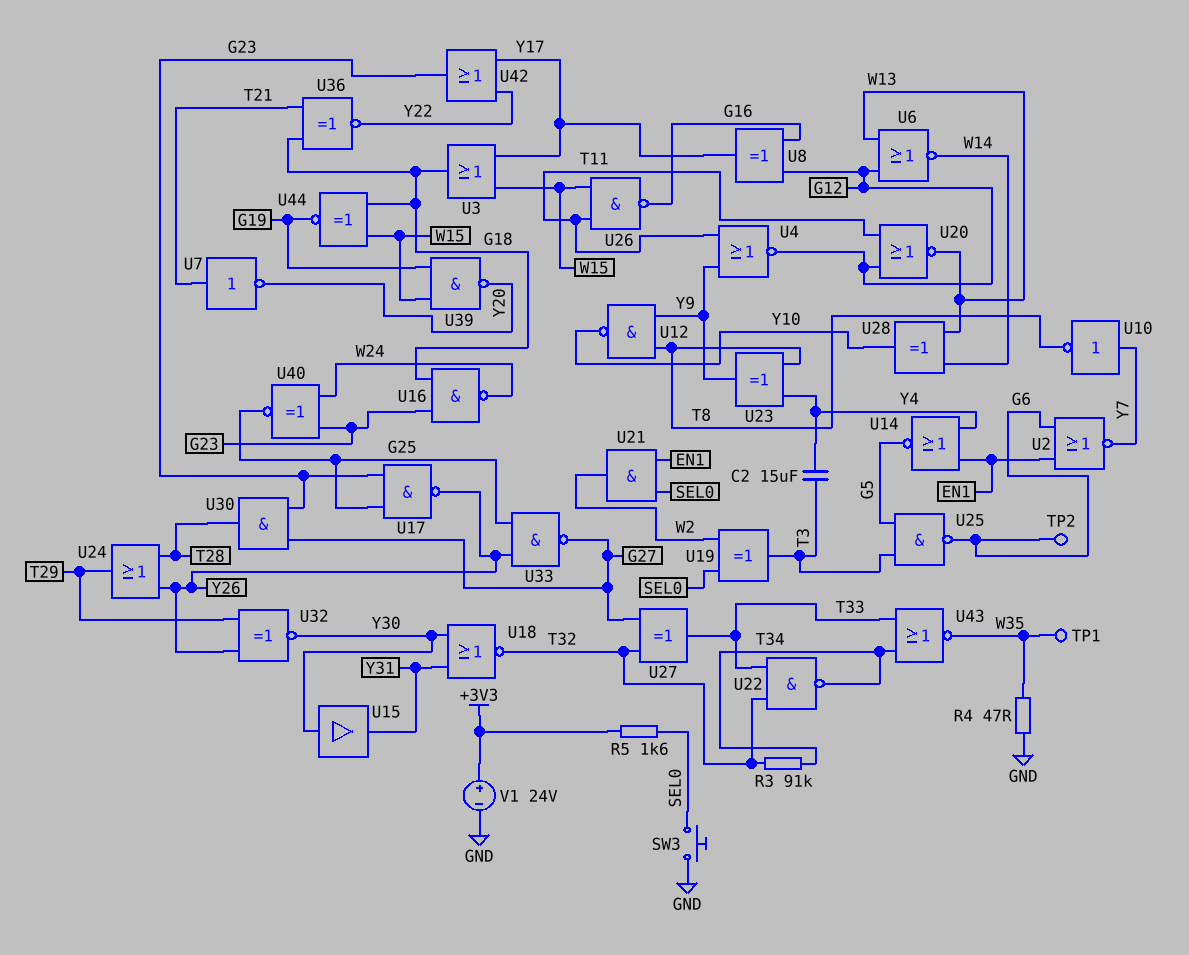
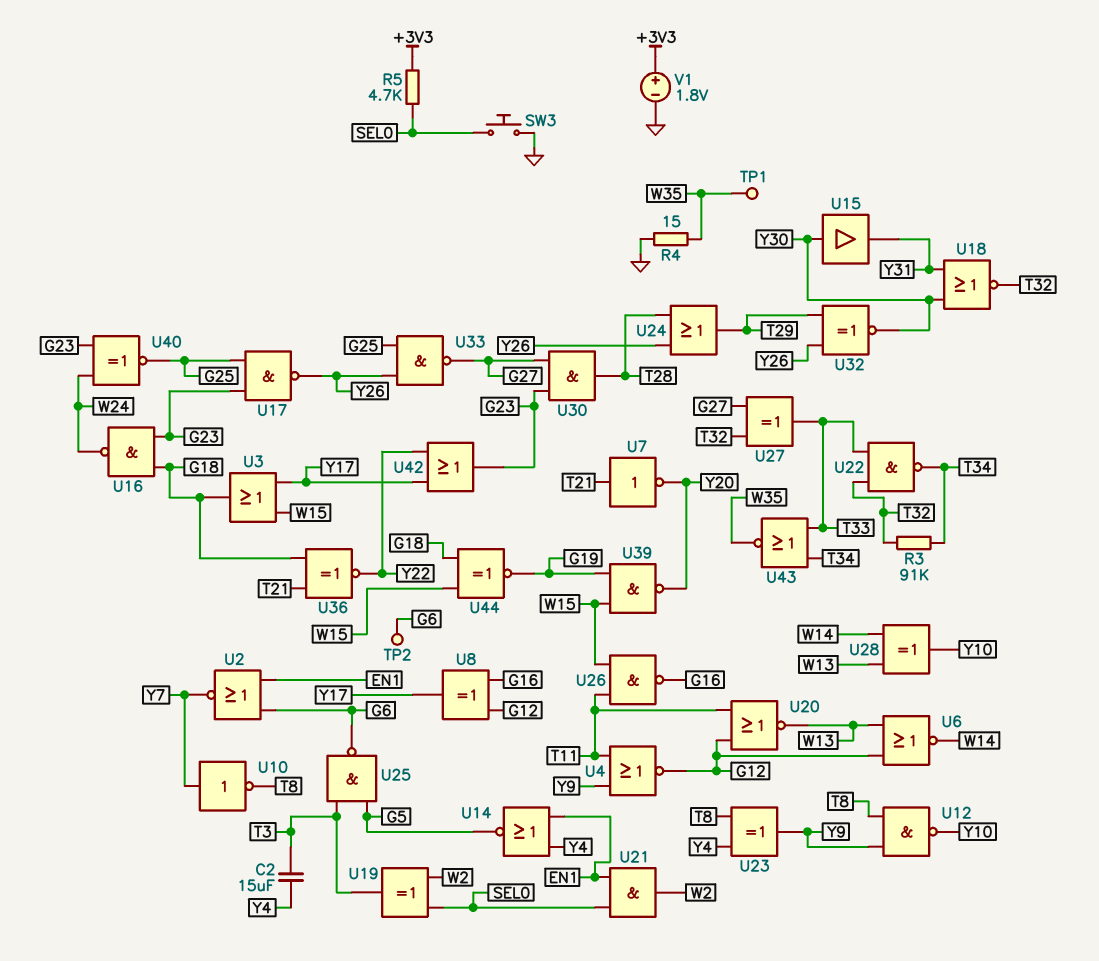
R4: 47 (GND, W35) -> 15 (GND, W35)
R5: 1.6k (+3V3, SEL0) -> 4.7k (+3V3, SEL0)
V1: 24V (plus +3V3, minus GND) -> 1.8V (plus +3V3, minus GND)

